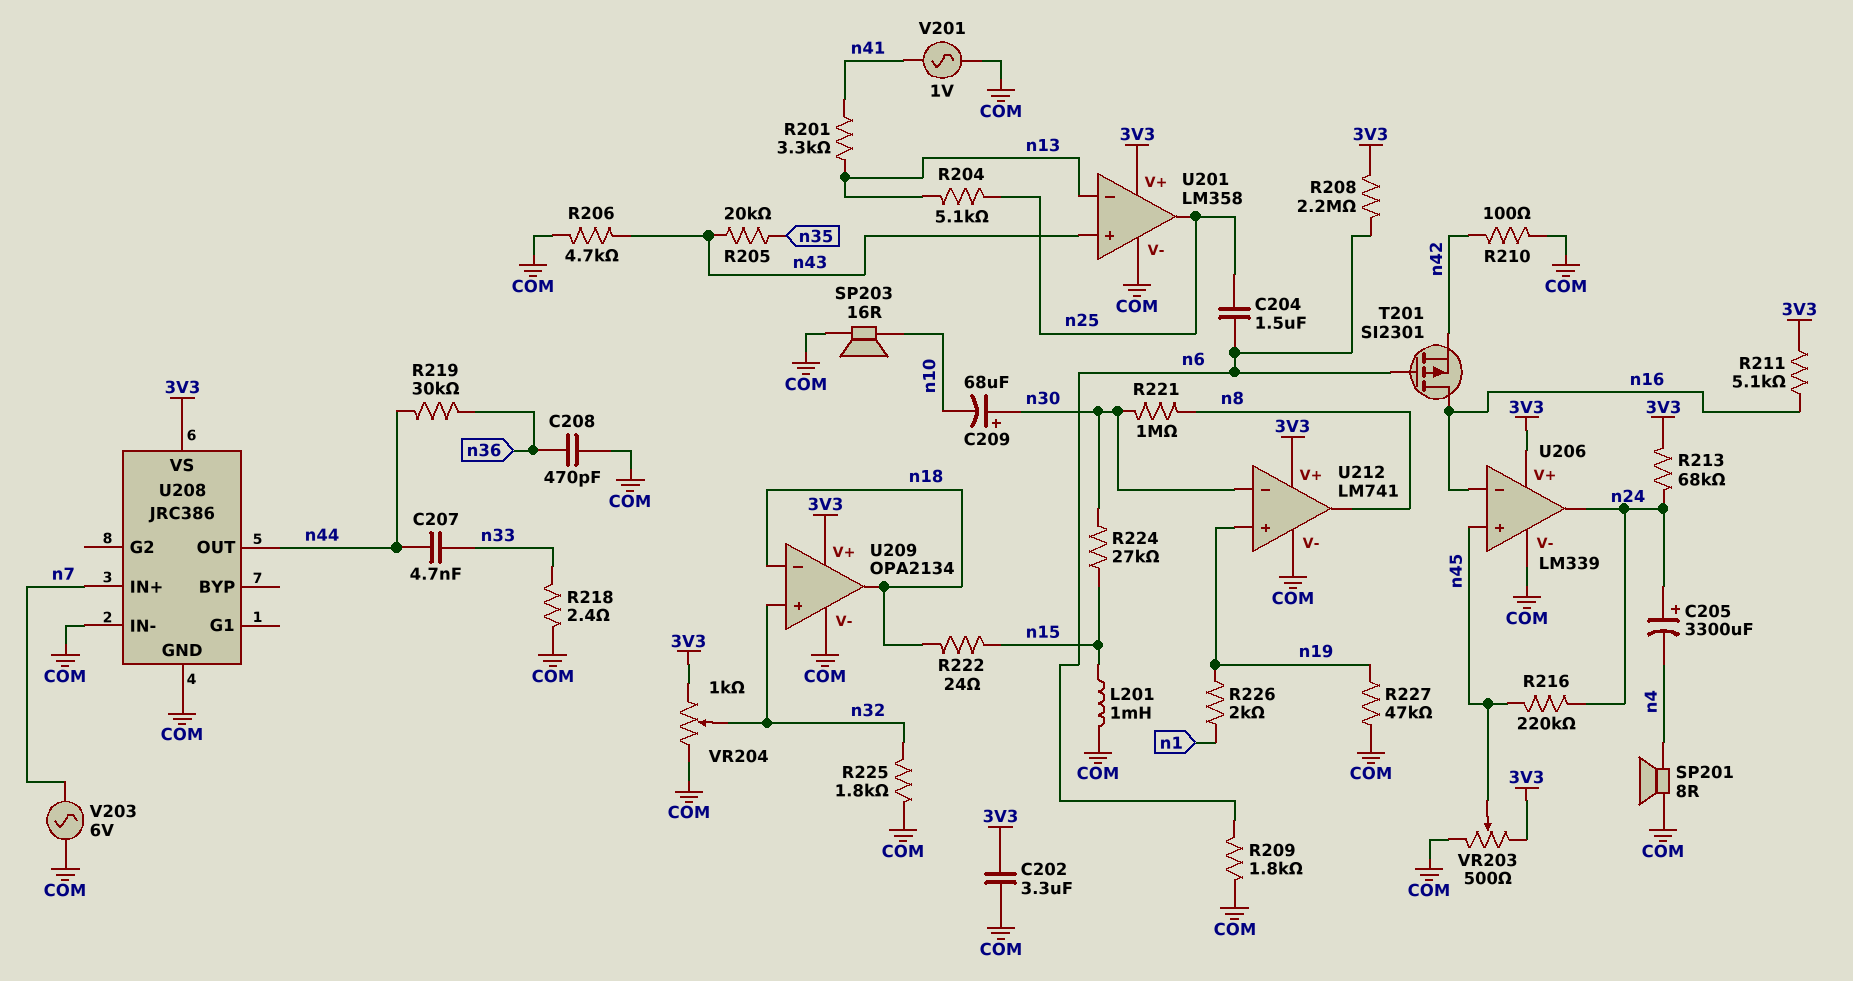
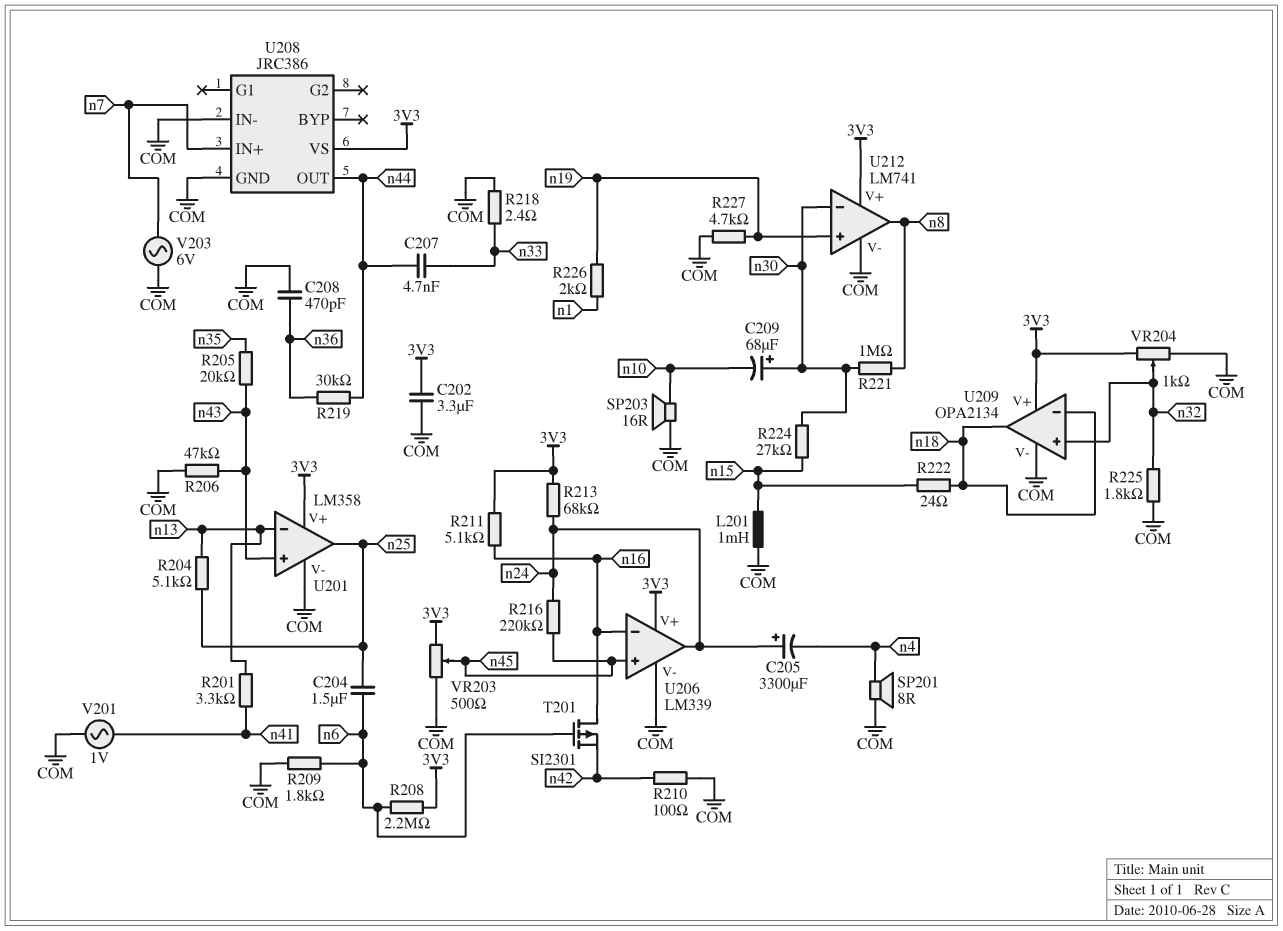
R206: 4.7k (COM, n43) -> 47k (COM, n43)
R227: 47k (COM, n19) -> 4.7k (COM, n19)

